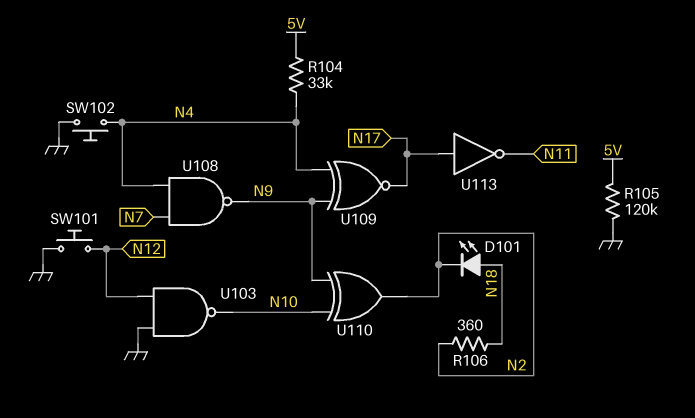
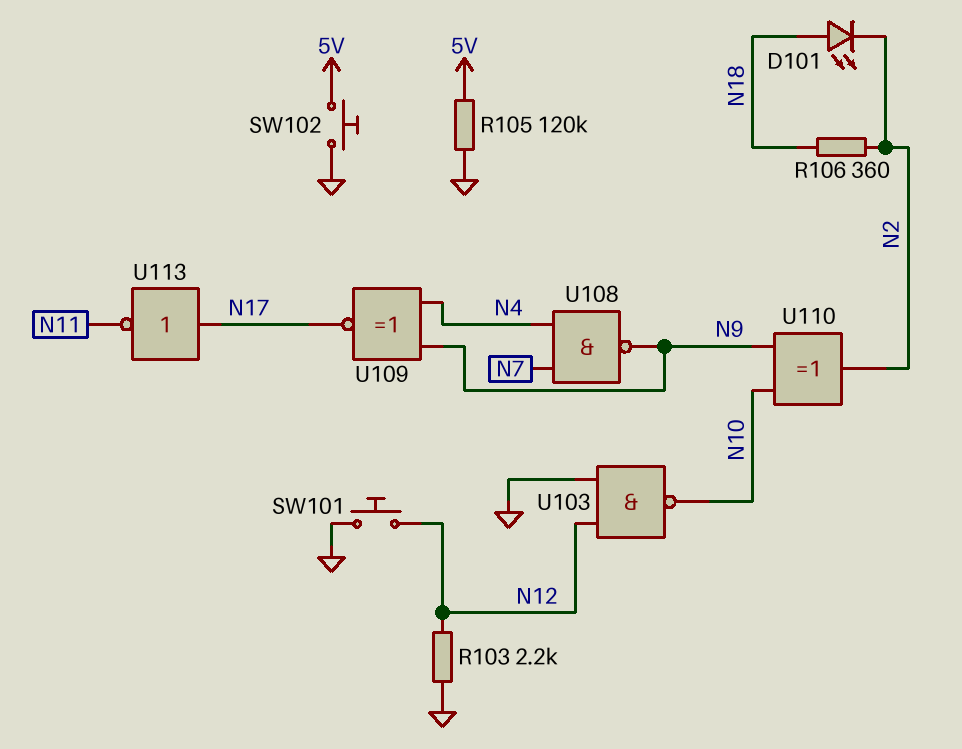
R103: none -> 2.2k (GND, N12)
R104: 33k (5V, N4) -> none
SW102: button (GND, N4) -> button (5V, GND)

